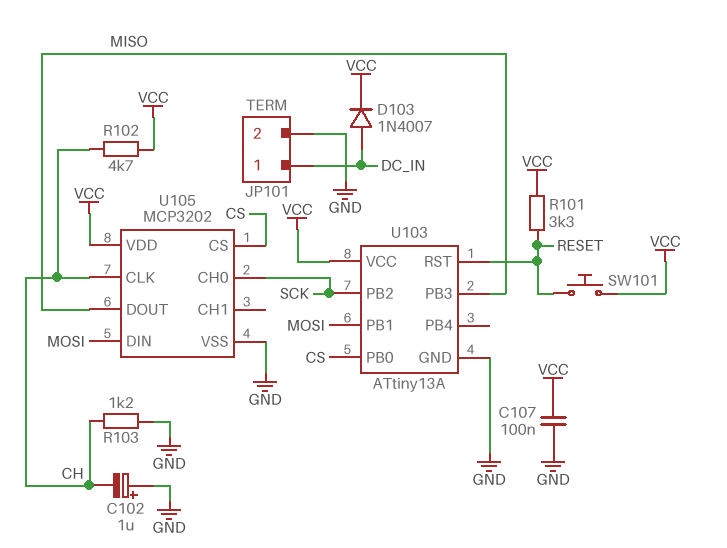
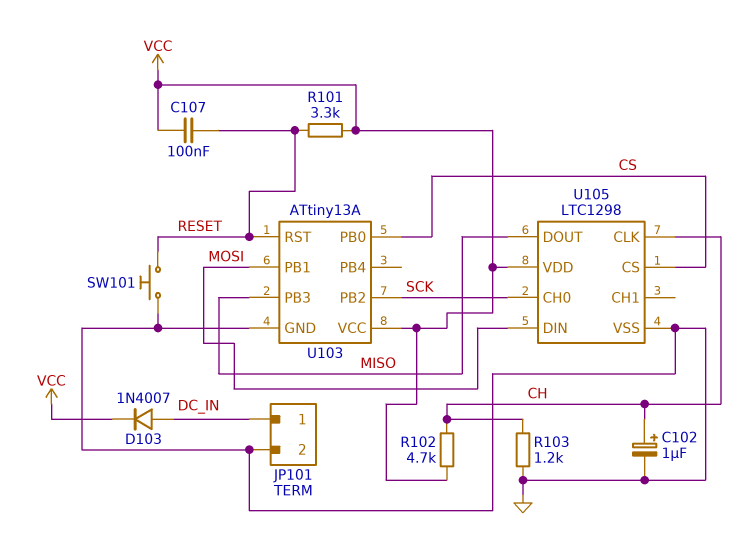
C102: 1uF (plus GND, minus CH) -> 1uF (plus CH, minus GND)
C107: 100nF (GND, VCC) -> 100nF (RESET, VCC)
SW101: button (RESET, VCC) -> button (GND, RESET)
U105: MCP3202 -> LTC1298

